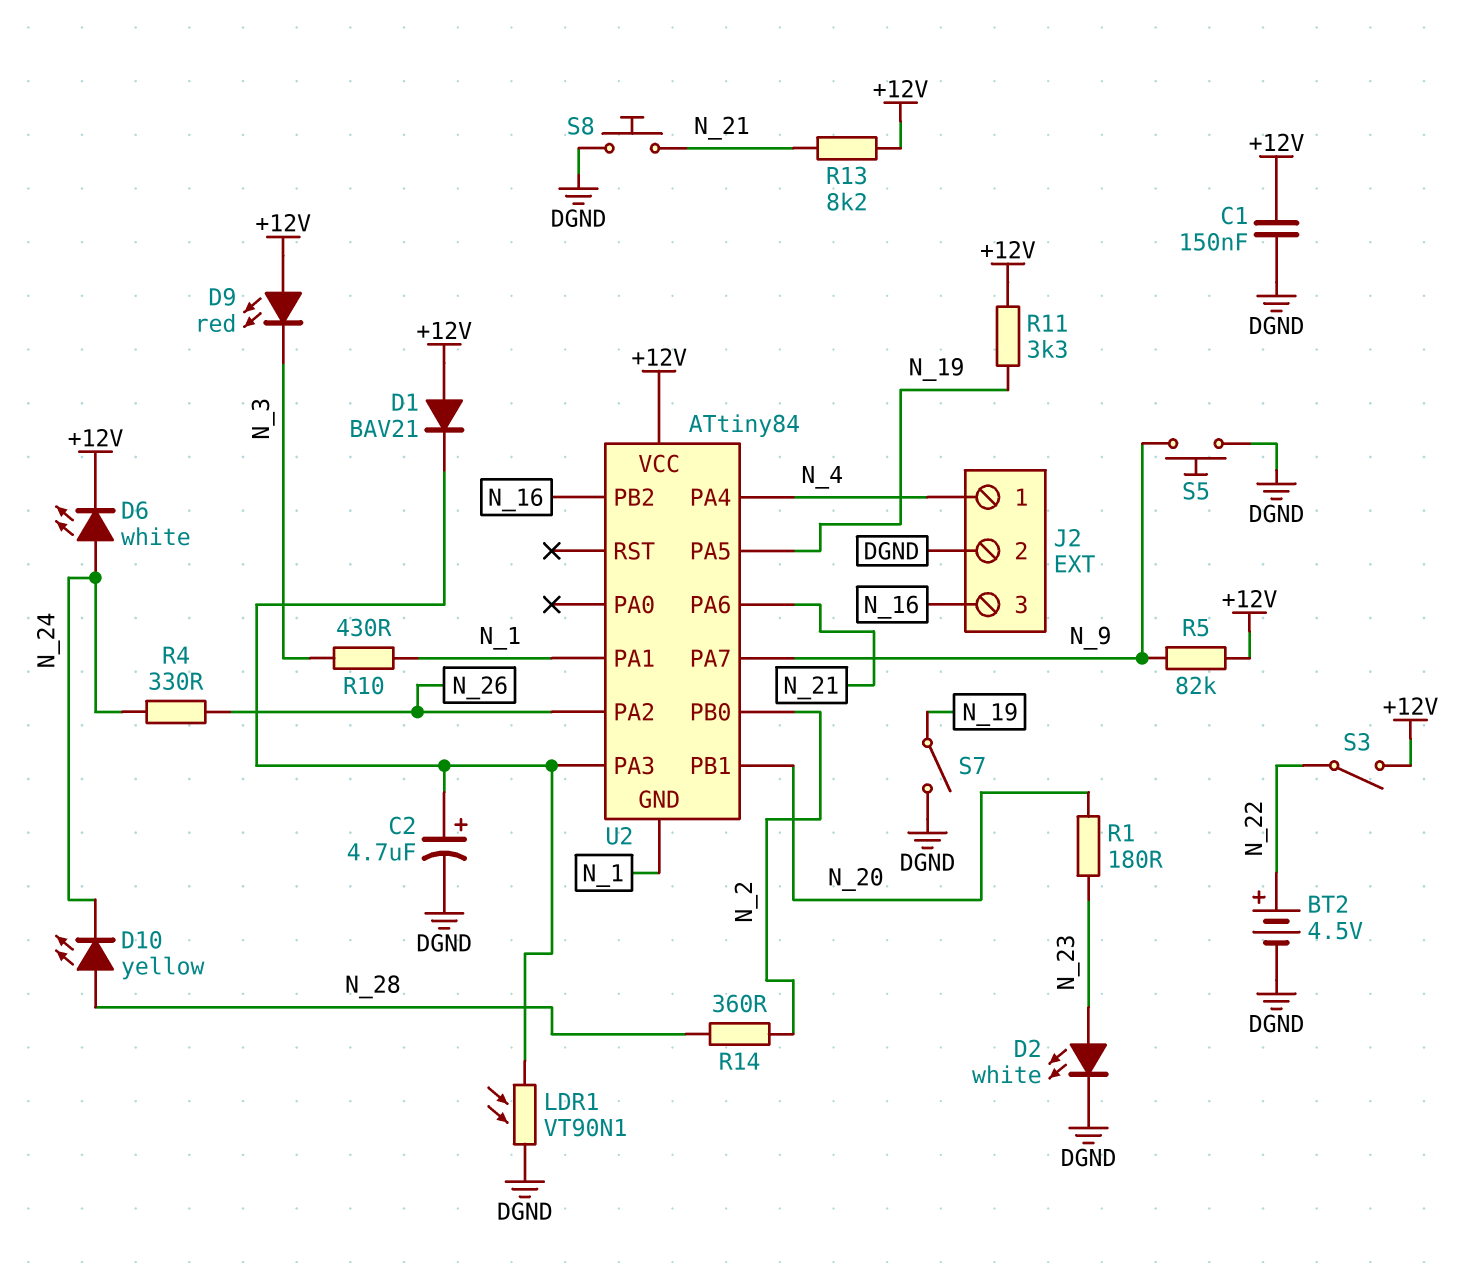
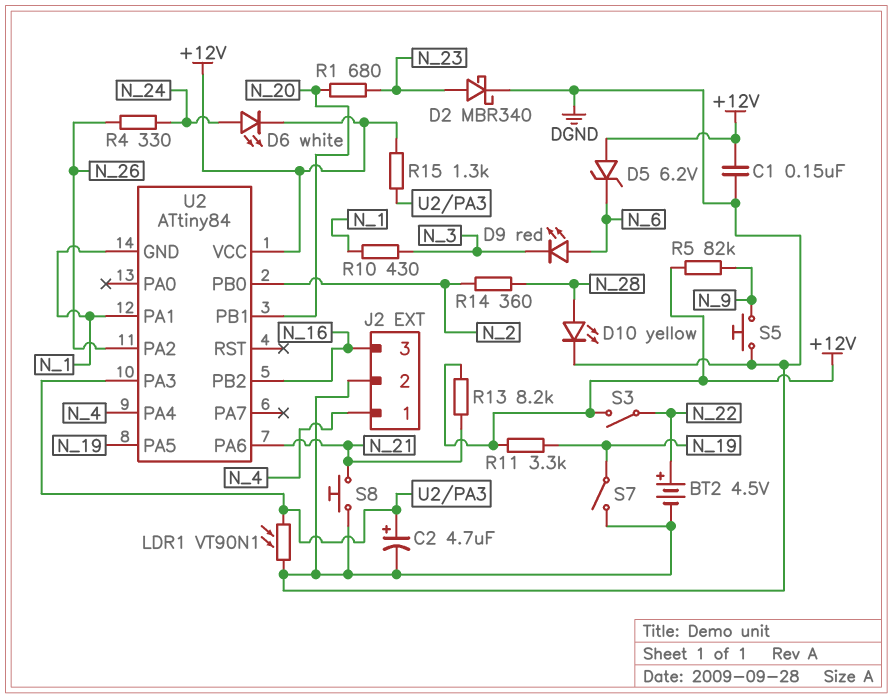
D1: diode BAV21 (A +12V, K U2/PA3) -> none
D2: LED white (A N_23, K DGND) -> schottky MBR340 (A N_23, K DGND)
D5: none -> zener 6.2V (A +12V, K N_6)
D9: LED red (A +12V, K N_3) -> LED red (A N_6, K N_3)
D10: LED yellow (A N_28, K N_24) -> LED yellow (A N_28, K DGND)
R1: 180 (N_20, N_23) -> 680 (N_20, N_23)
R15: none -> 1.3k (+12V, U2/PA3)
U2 pin PA7: N_9 -> none

